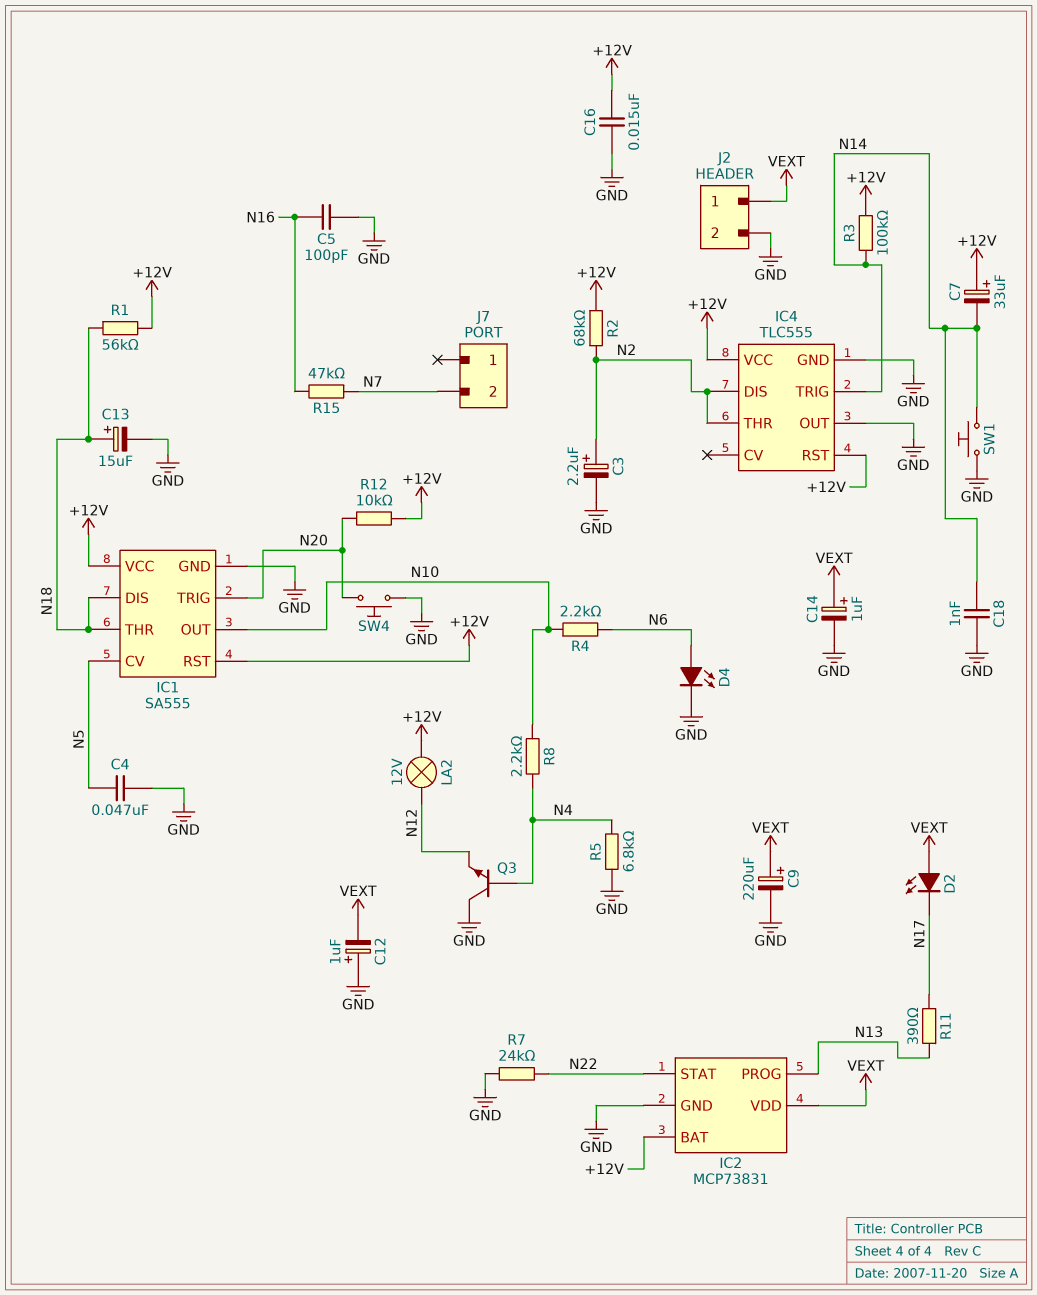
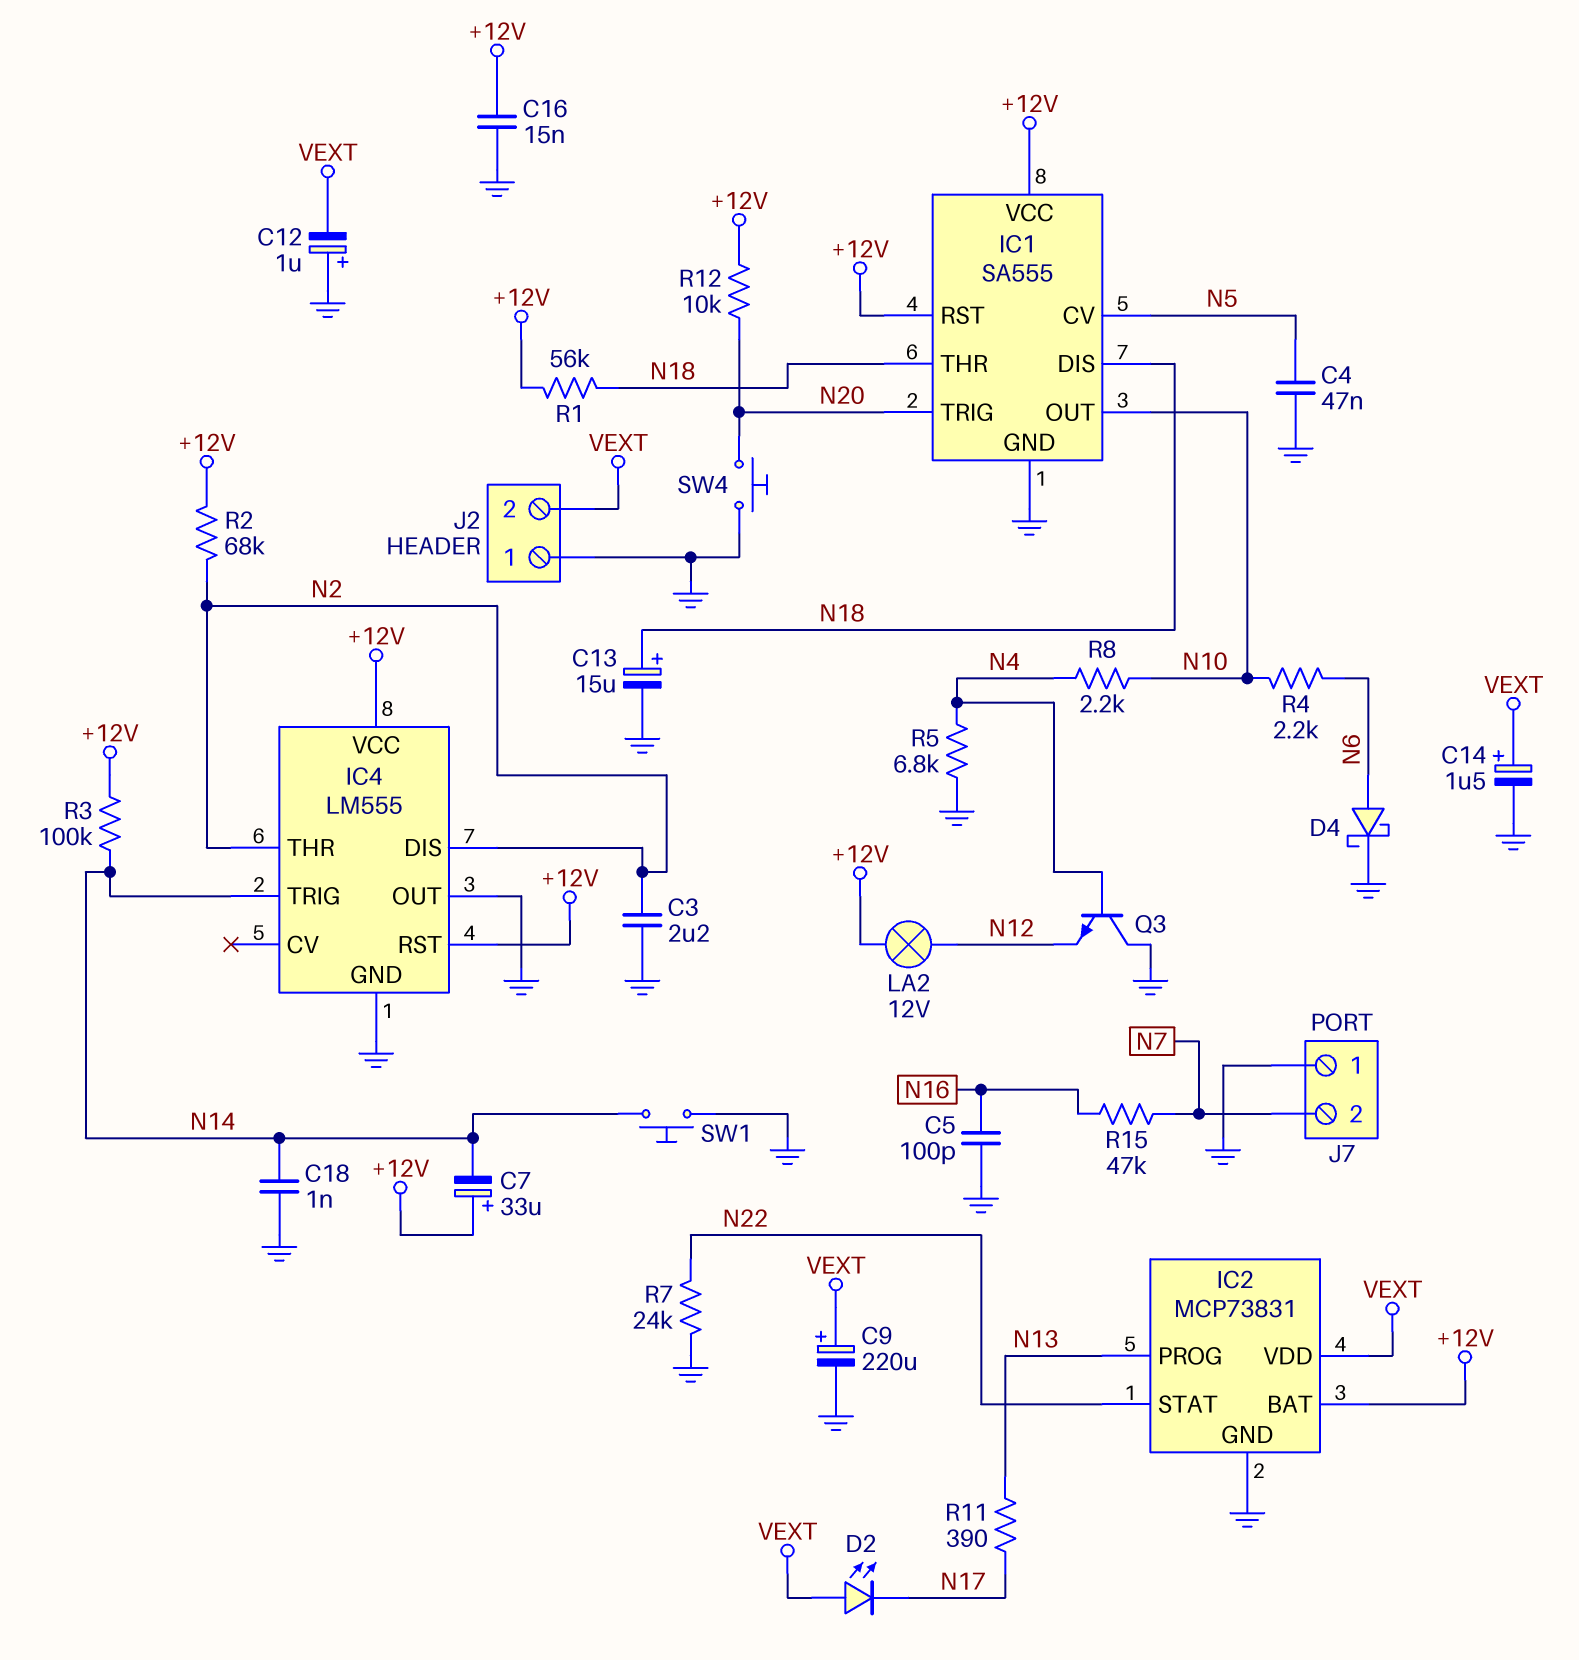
C3: 2.2uF (plus N2, minus GND) -> 2.2uF (GND, N2)
C14: 1uF (plus VEXT, minus GND) -> 1.5uF (plus VEXT, minus GND)
D4: LED (A N6, K GND) -> schottky (A N6, K GND)
IC4: TLC555 -> LM555
J2 pin 1: VEXT -> GND
J2 pin 2: GND -> VEXT
J7 pin 1: none -> GND

